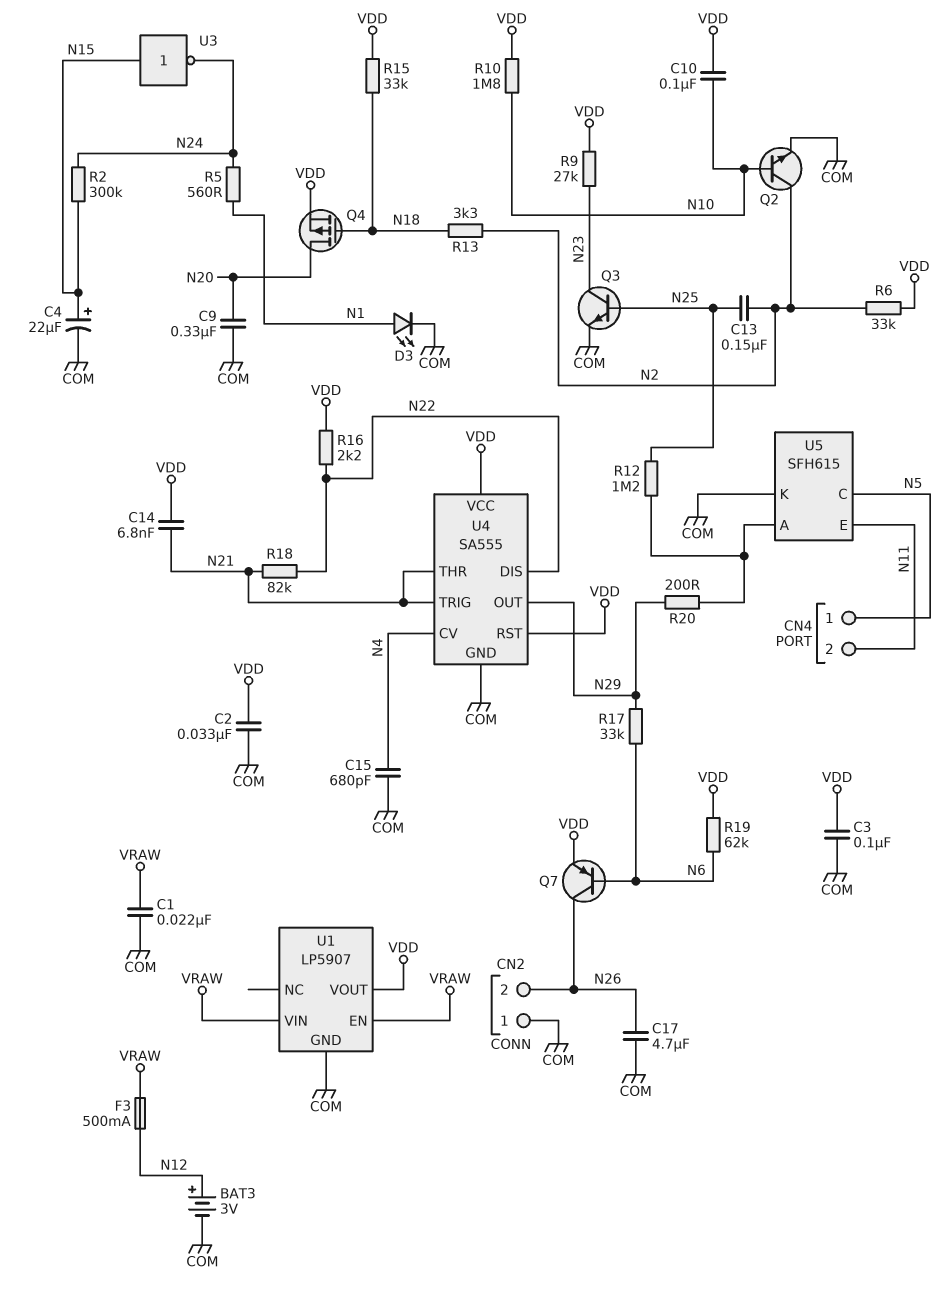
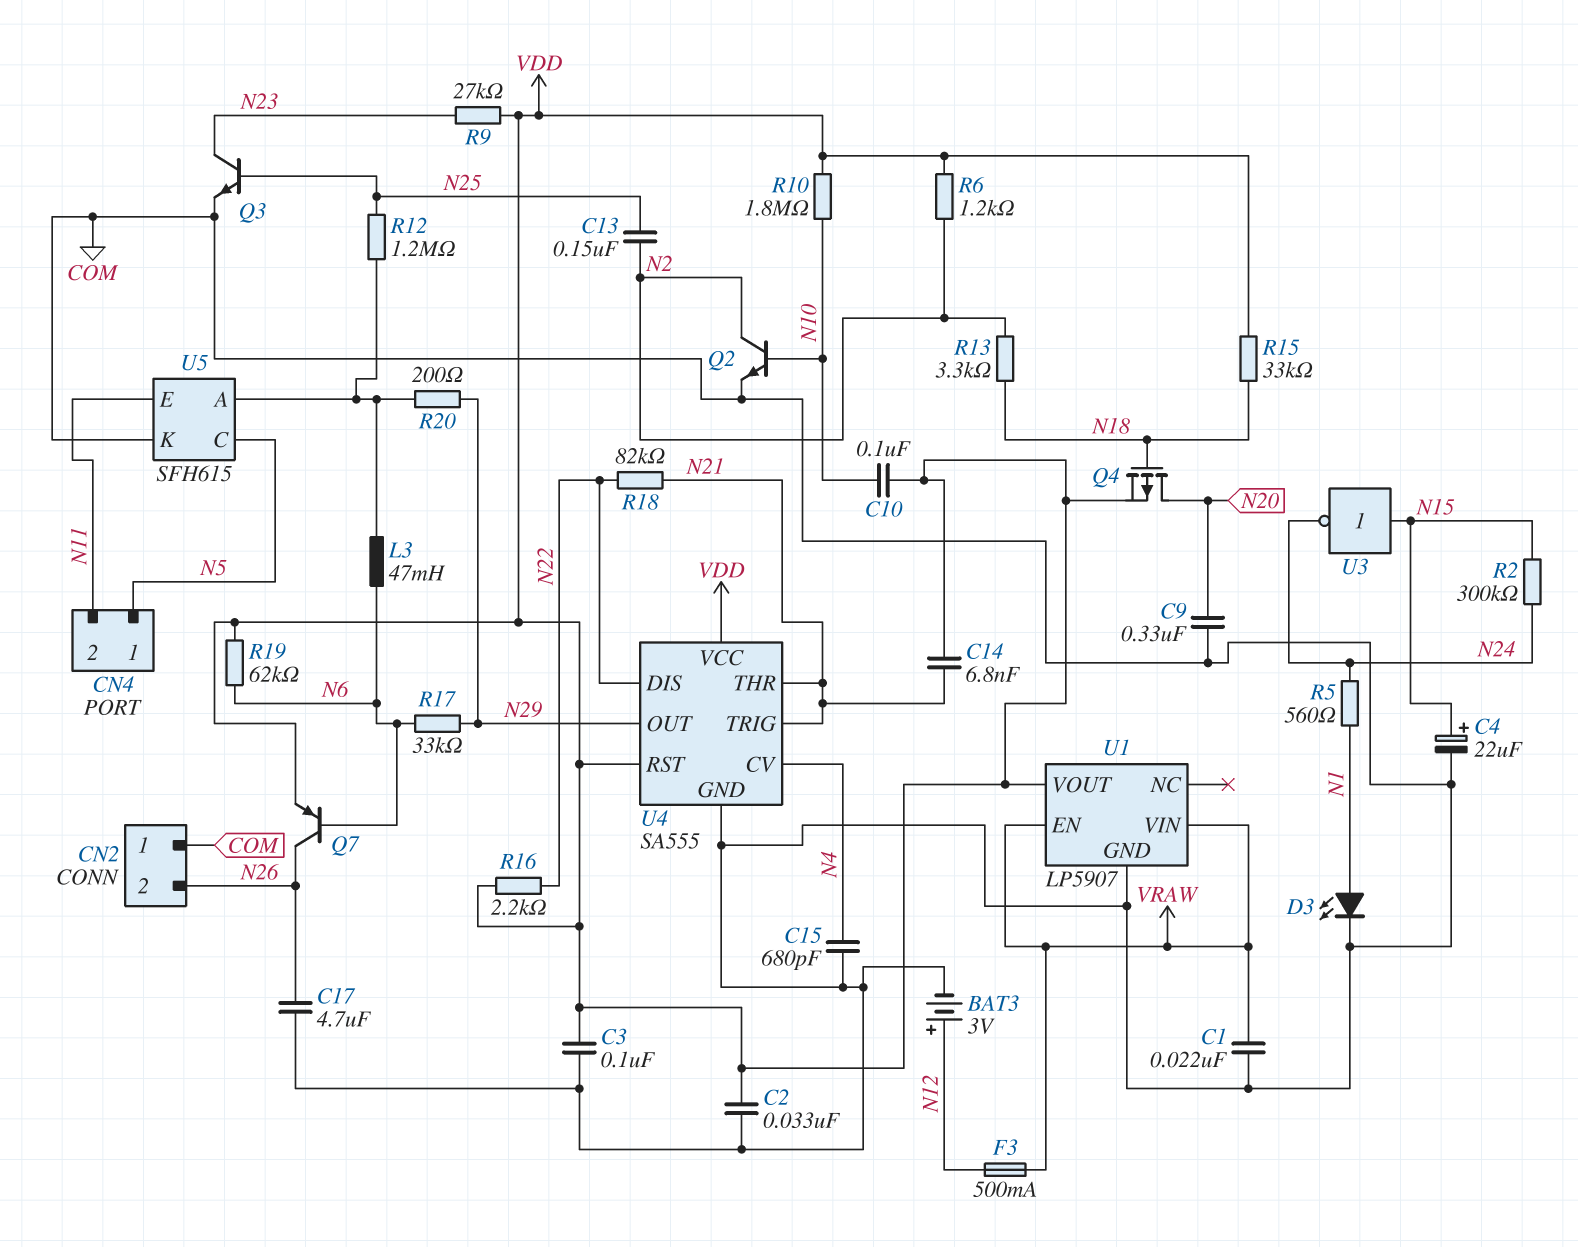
L3: none -> 47mH (N6, U5/A)
R6: 33k (N2, VDD) -> 1.2k (N2, VDD)

